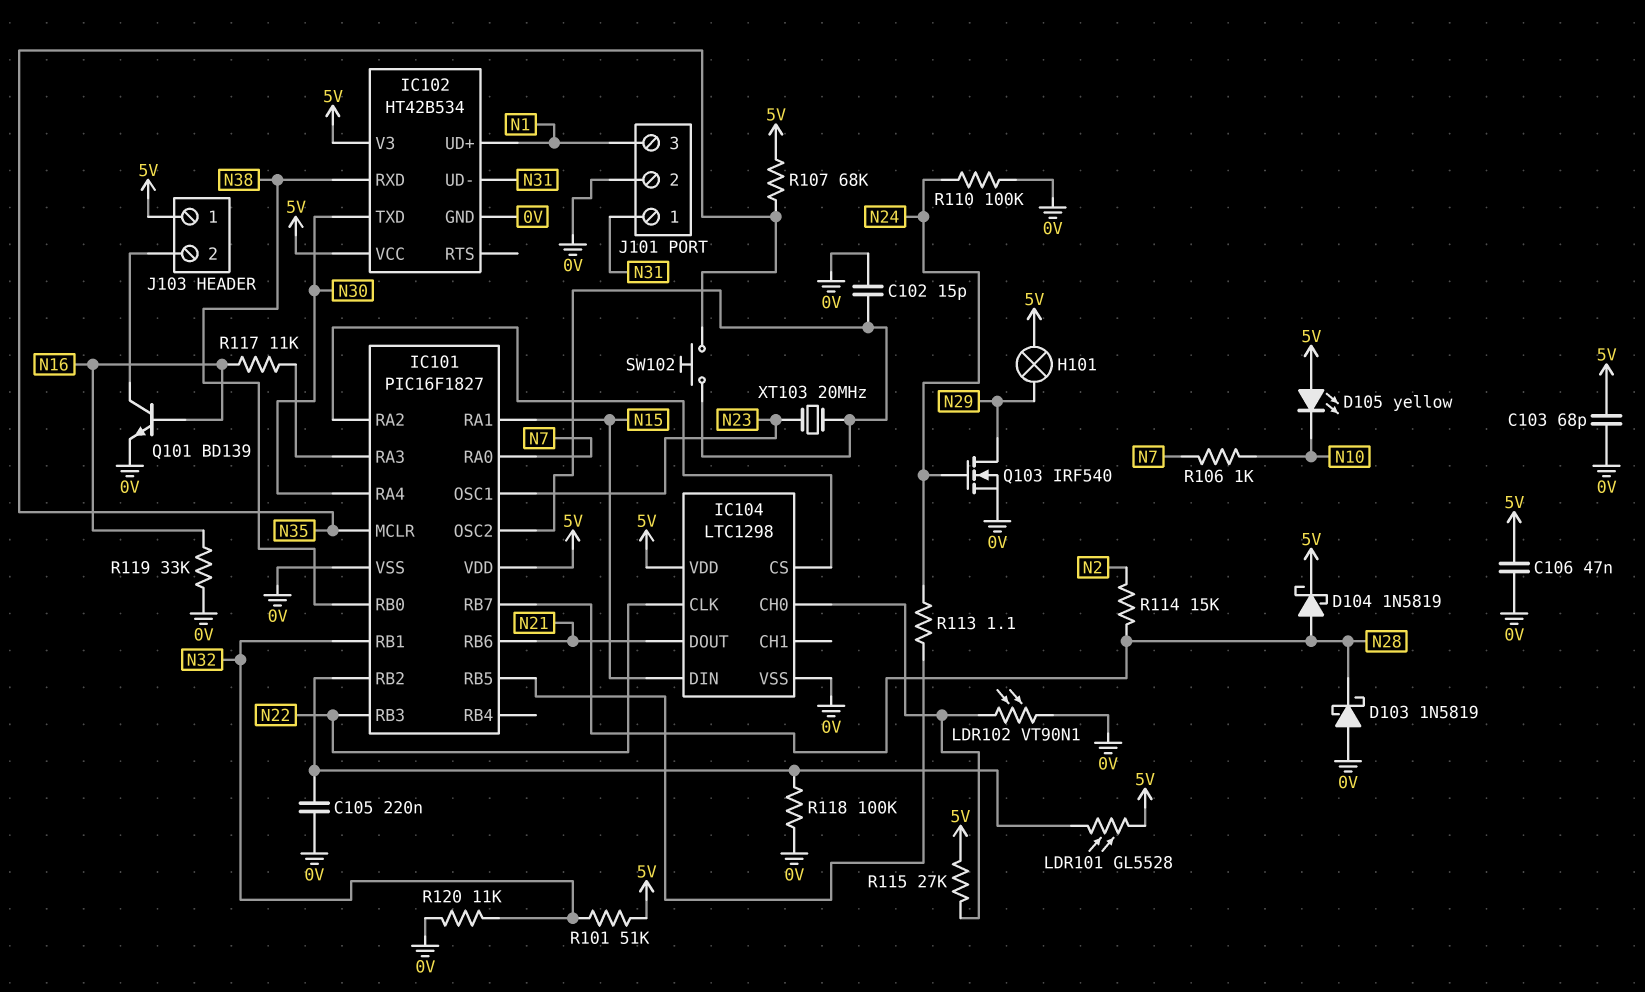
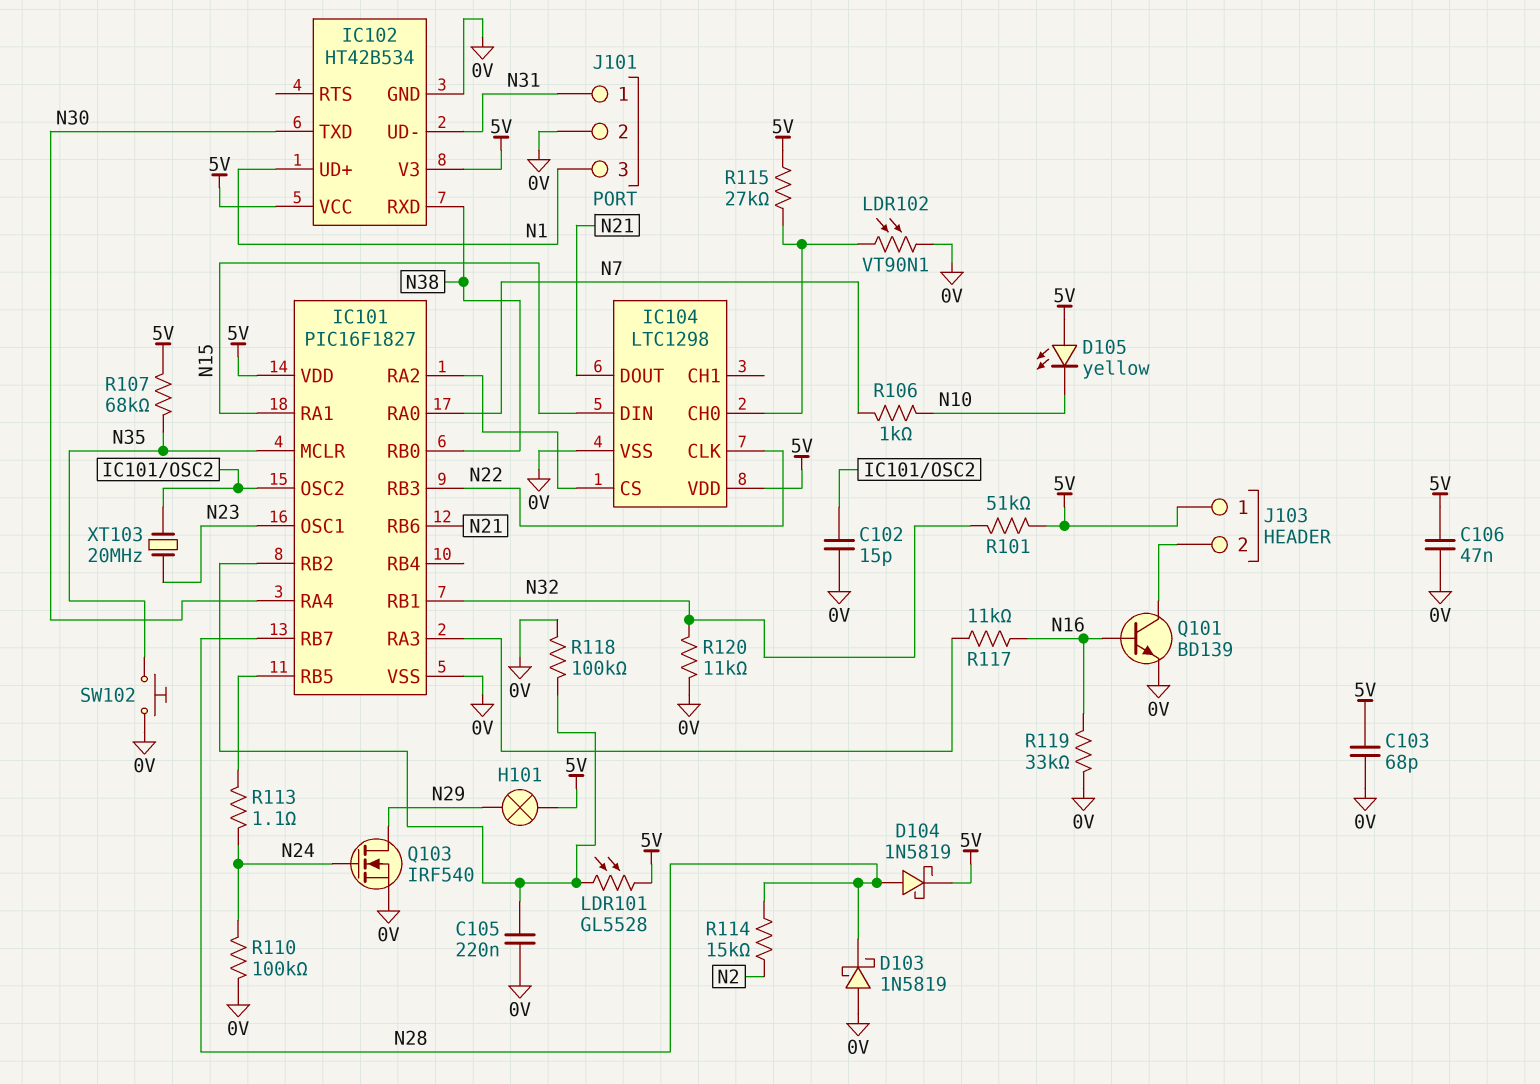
SW102: button (IC101/OSC2, N35) -> button (0V, N35)

